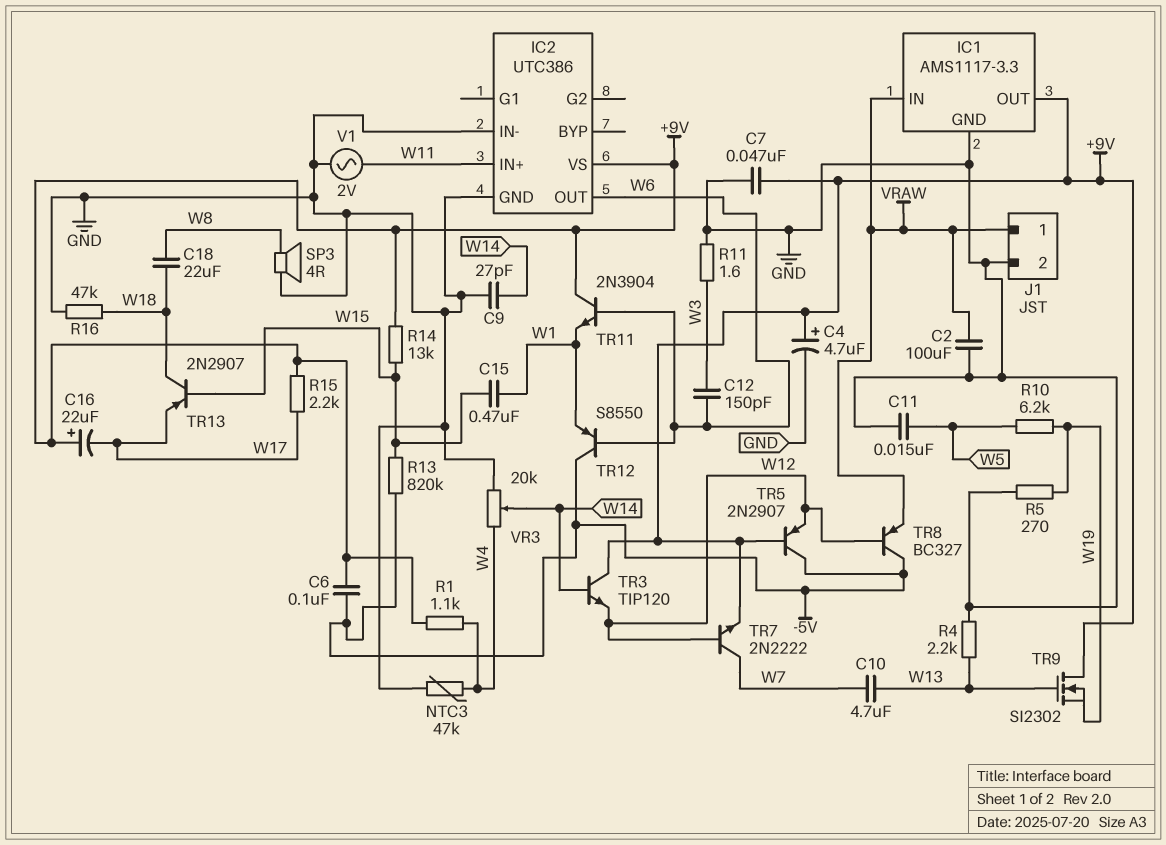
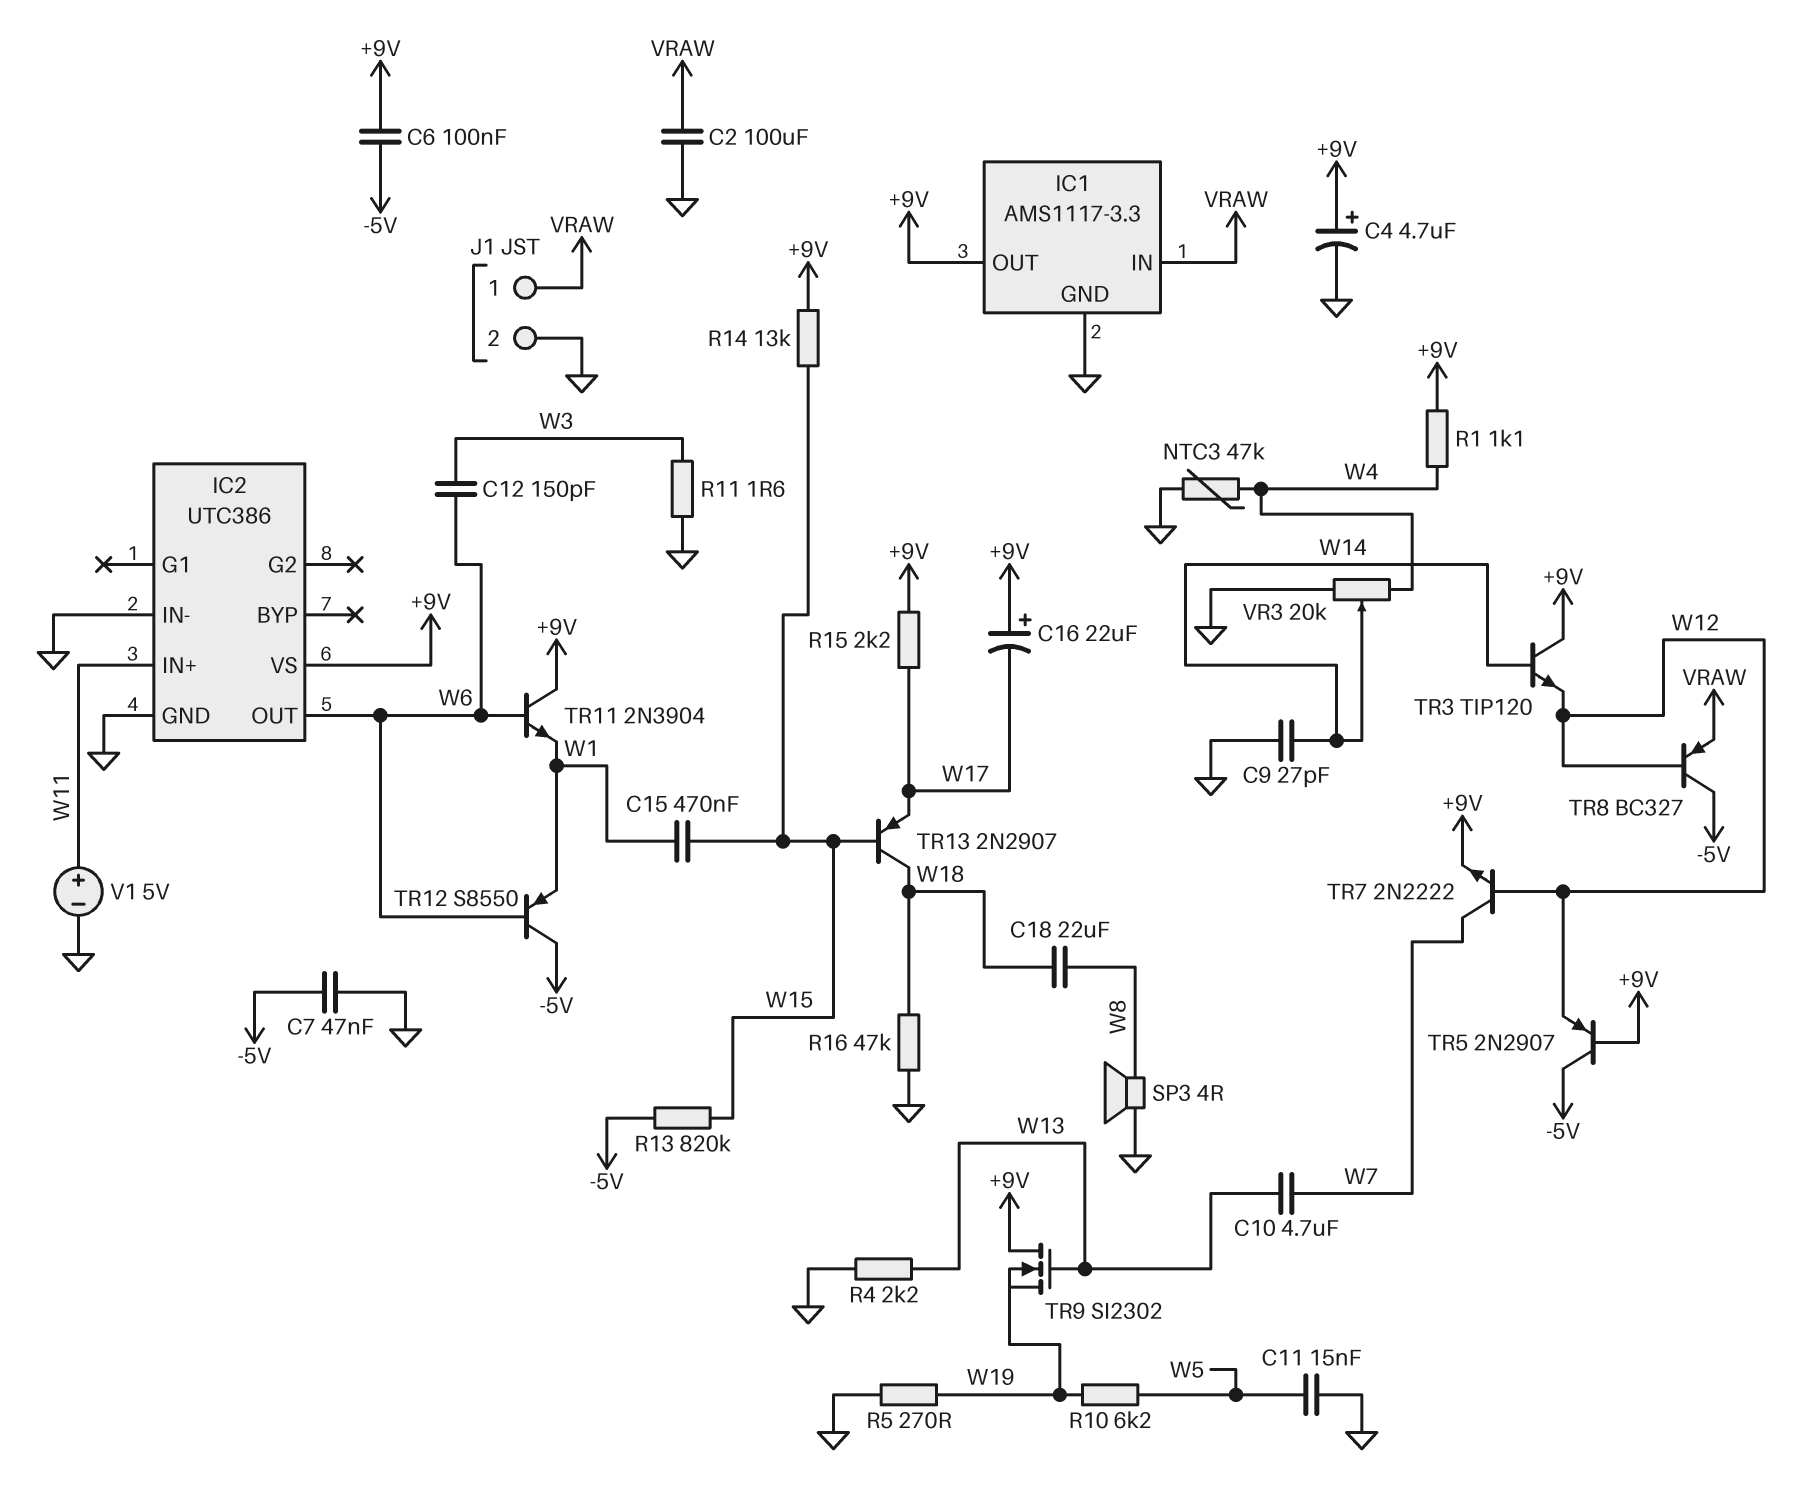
C7: 47nF (+9V, GND) -> 47nF (-5V, GND)
V1: AC 2V (GND, W11) -> 5V (plus W11, minus GND)

